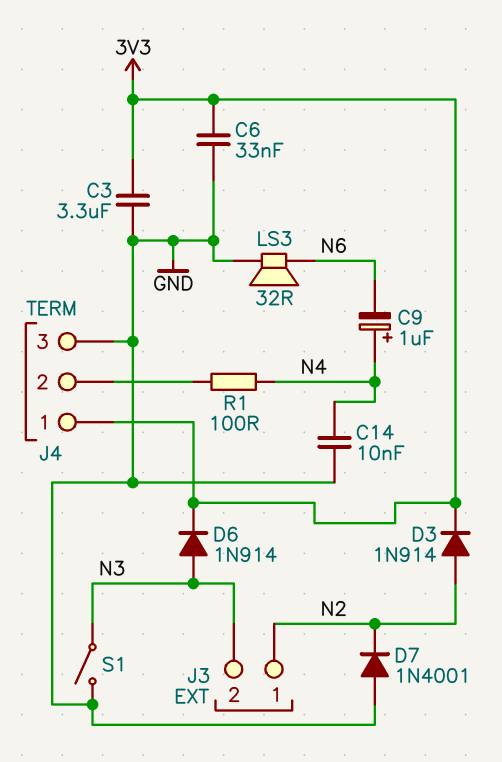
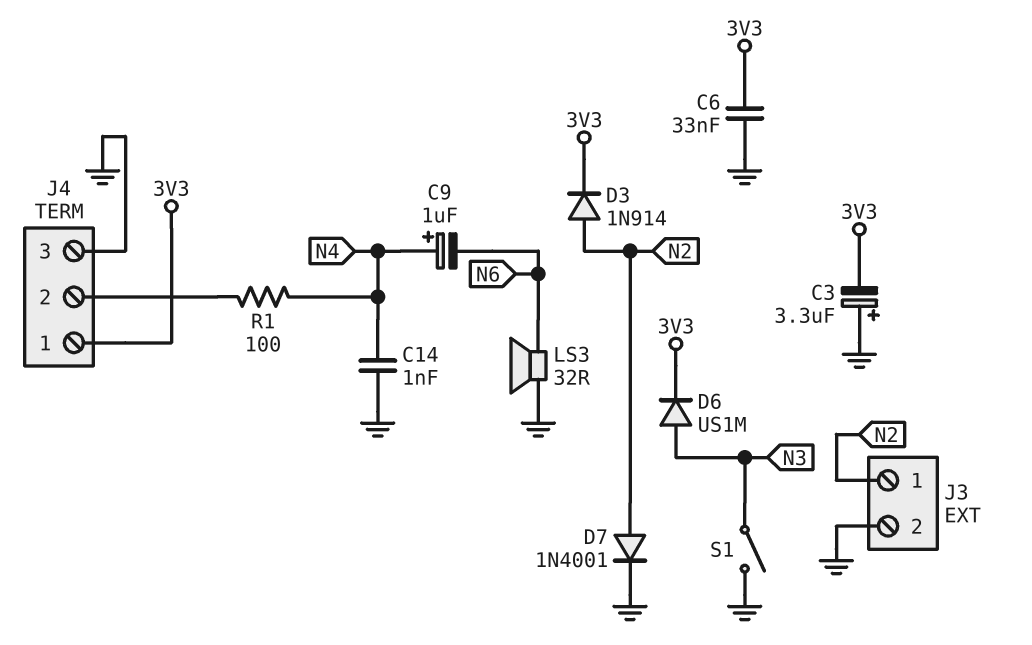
C3: 3.3uF (3V3, GND) -> 3.3uF (plus GND, minus 3V3)
C14: 10nF (GND, N4) -> 1nF (GND, N4)
D6: diode 1N914 (A N3, K 3V3) -> diode US1M (A N3, K 3V3)
D7: diode 1N4001 (A GND, K N2) -> diode 1N4001 (A N2, K GND)
J3 pin 2: N3 -> GND

